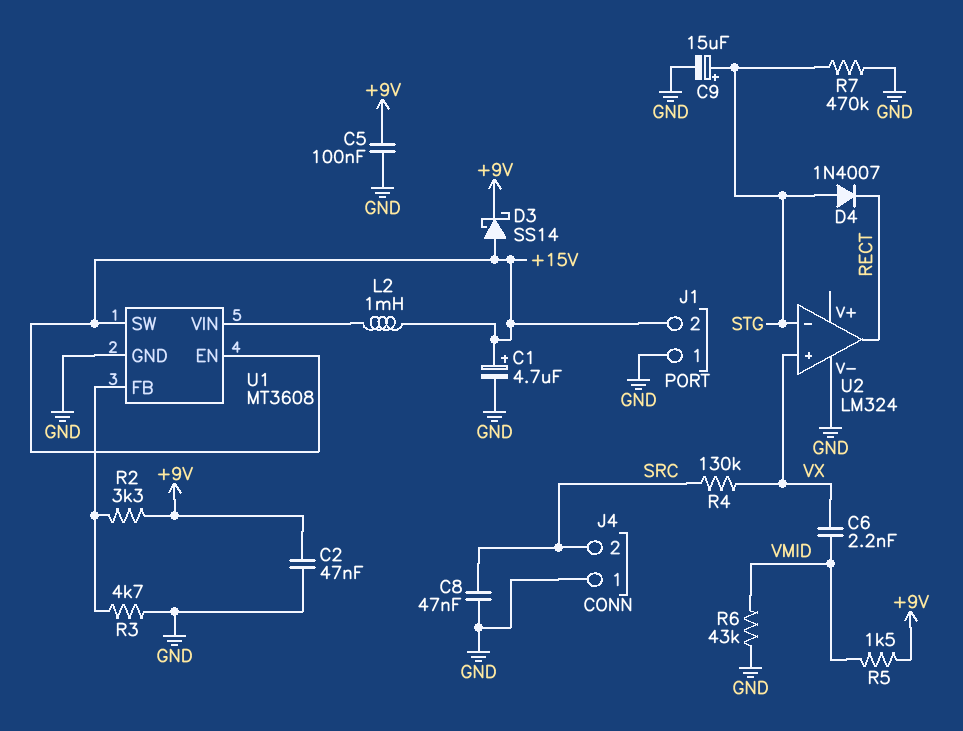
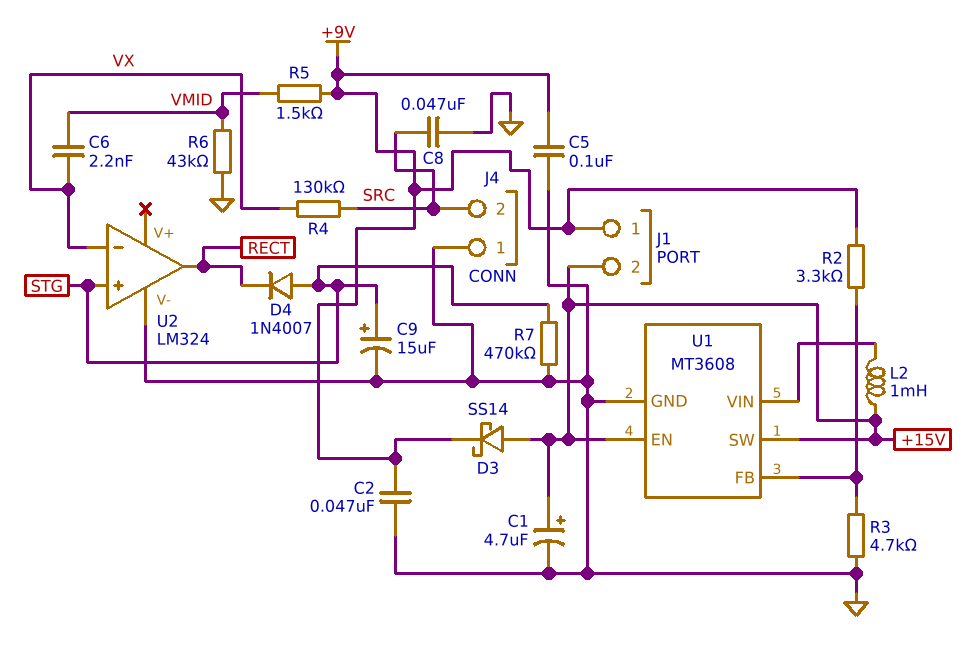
J1 pin 1: GND -> +9V
U2 pin in+: VX -> STG
U2 pin in-: STG -> VX

